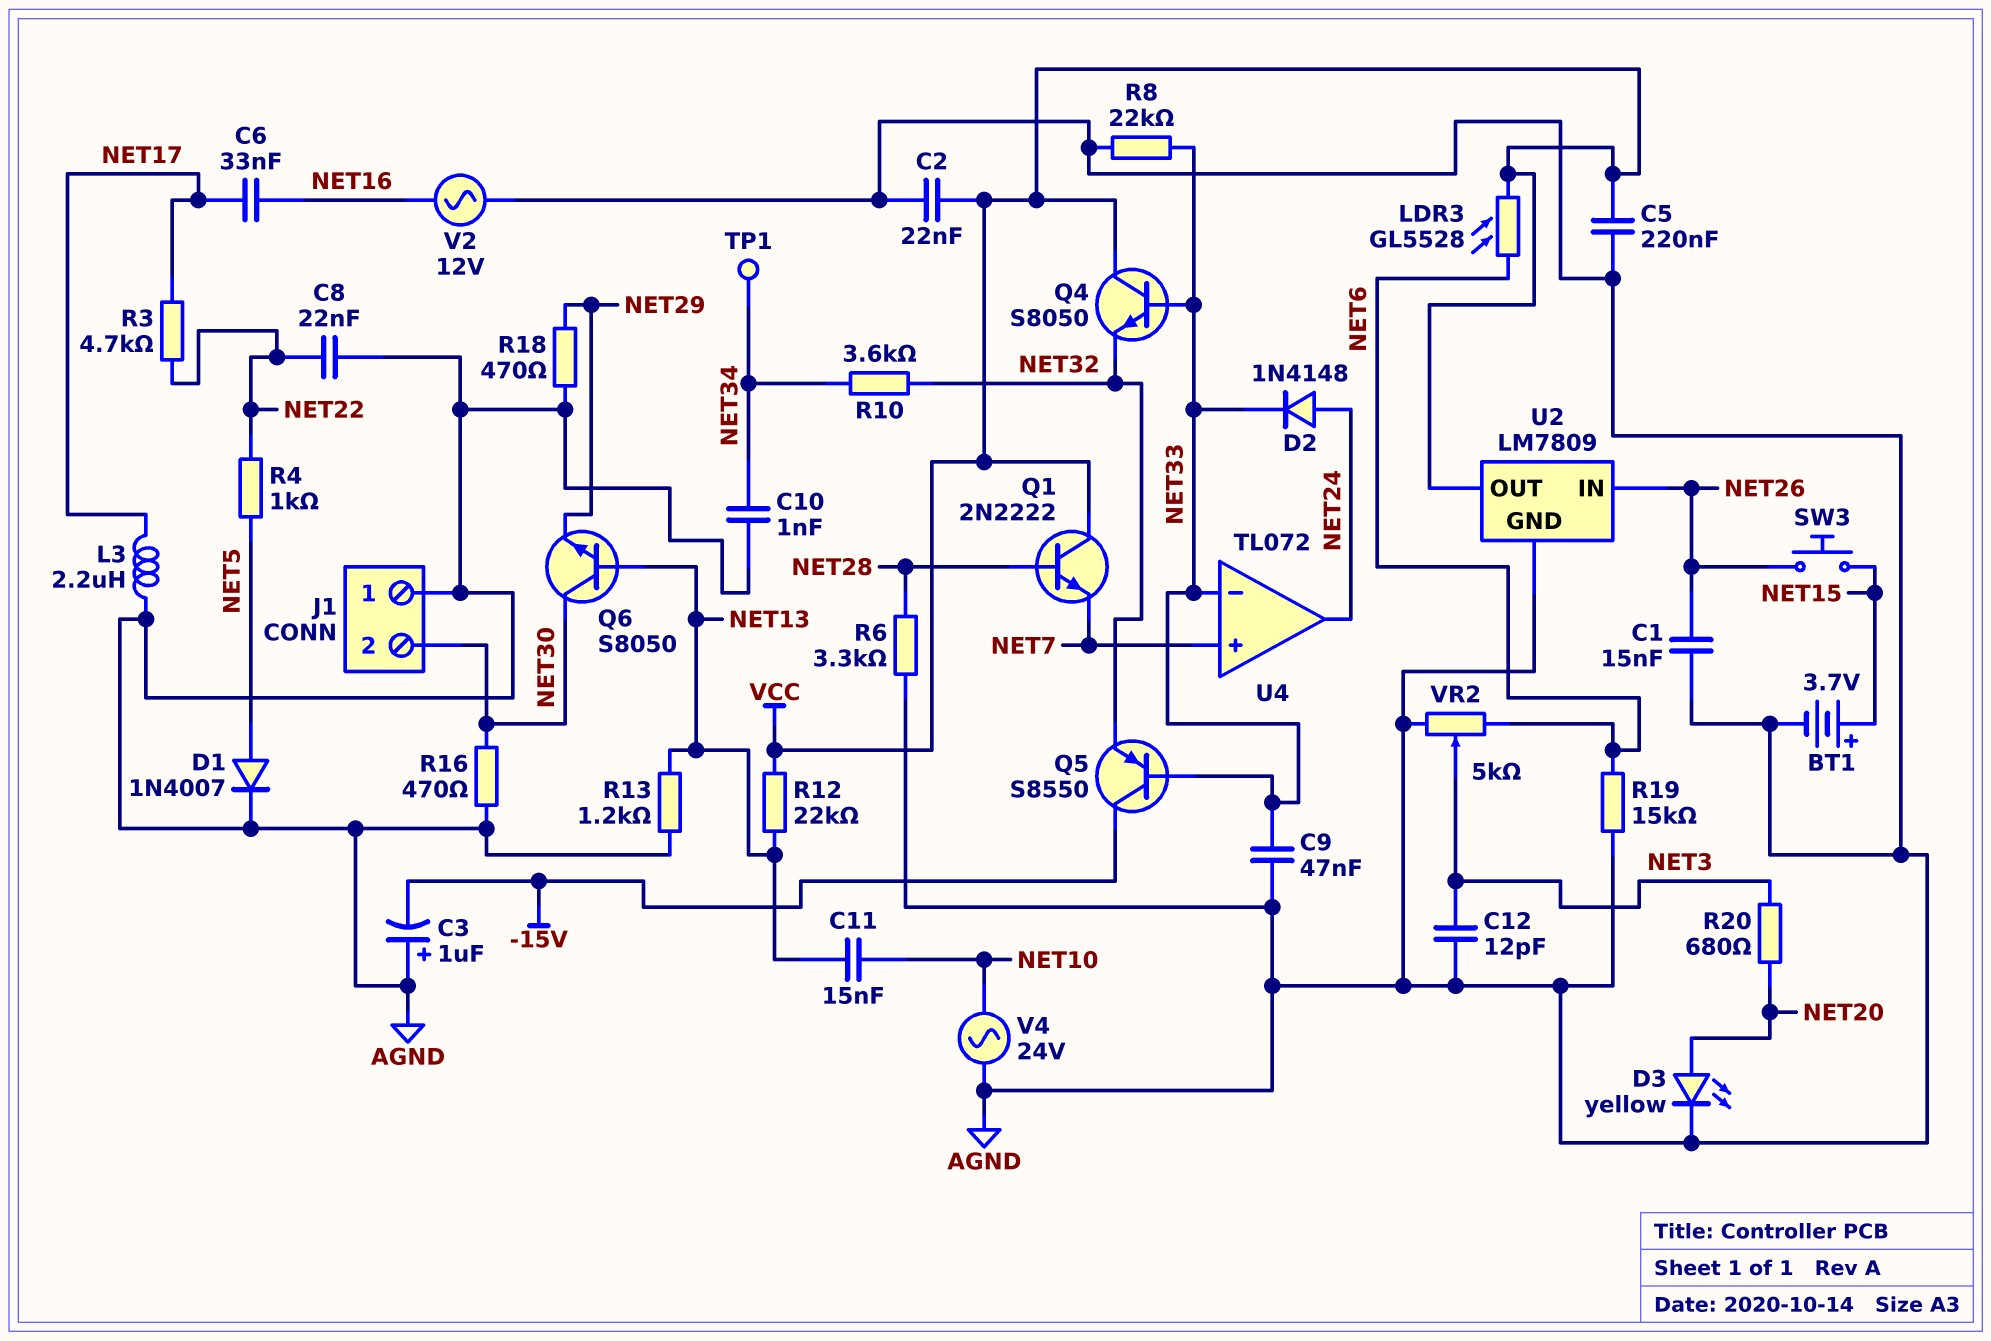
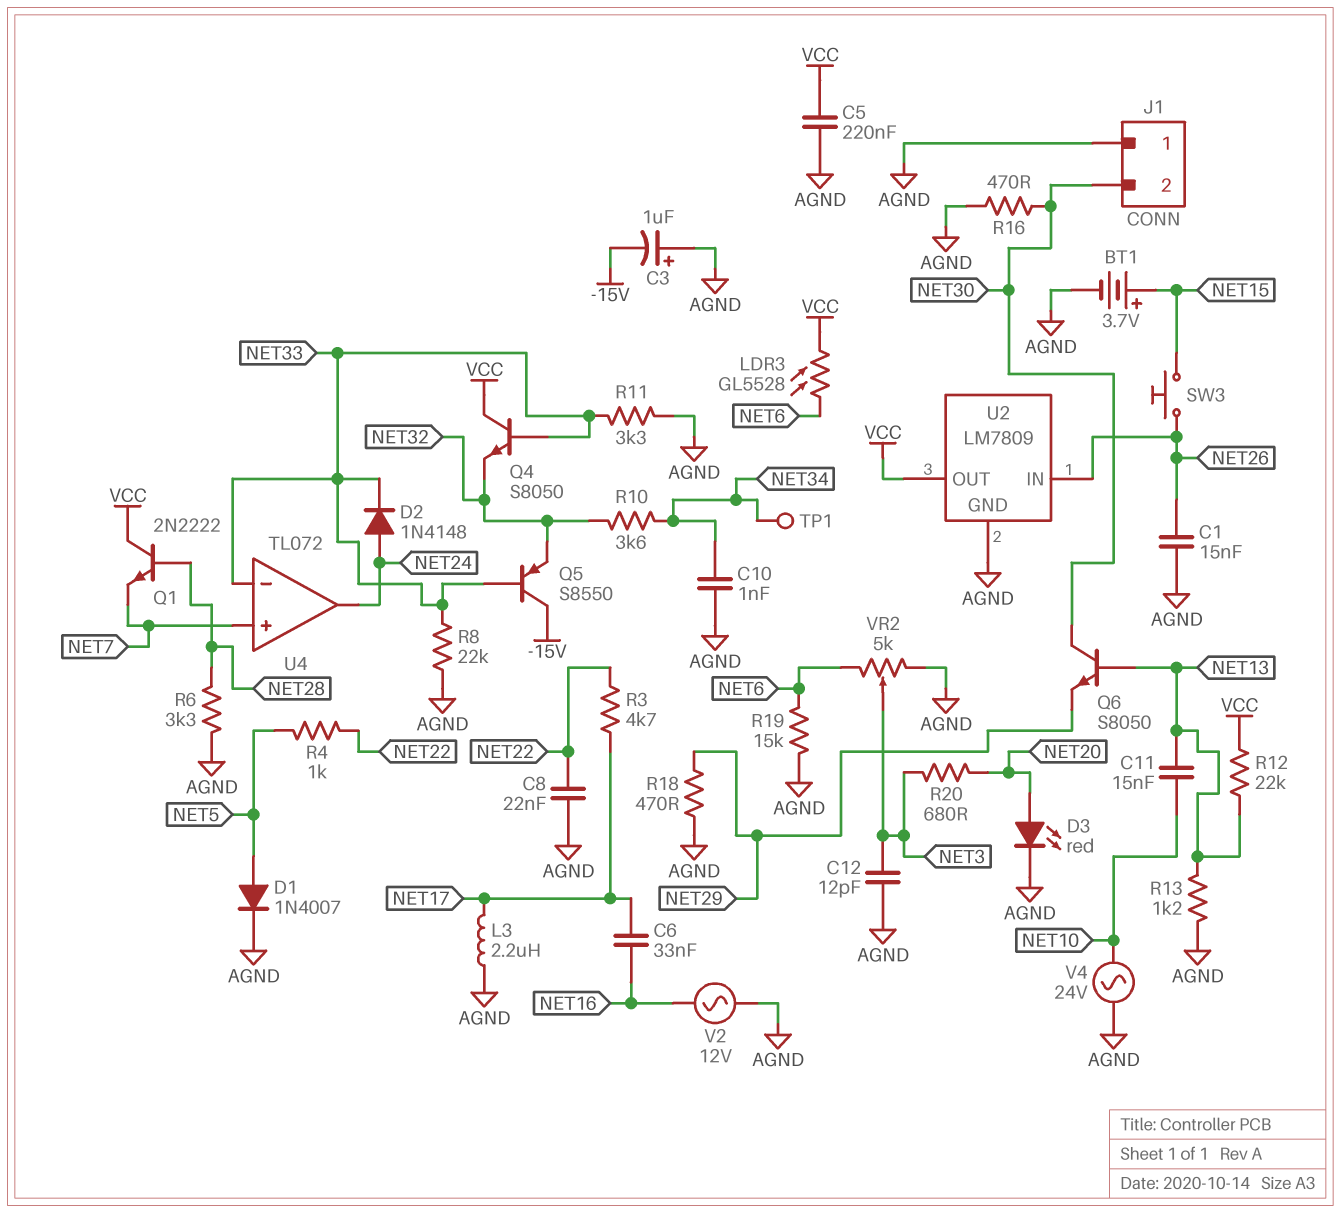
C2: 22nF (AGND, VCC) -> none
C9: 47nF (AGND, NET33) -> none
D3: LED yellow (A NET20, K AGND) -> LED red (A NET20, K AGND)
R11: none -> 3.3k (AGND, NET33)

